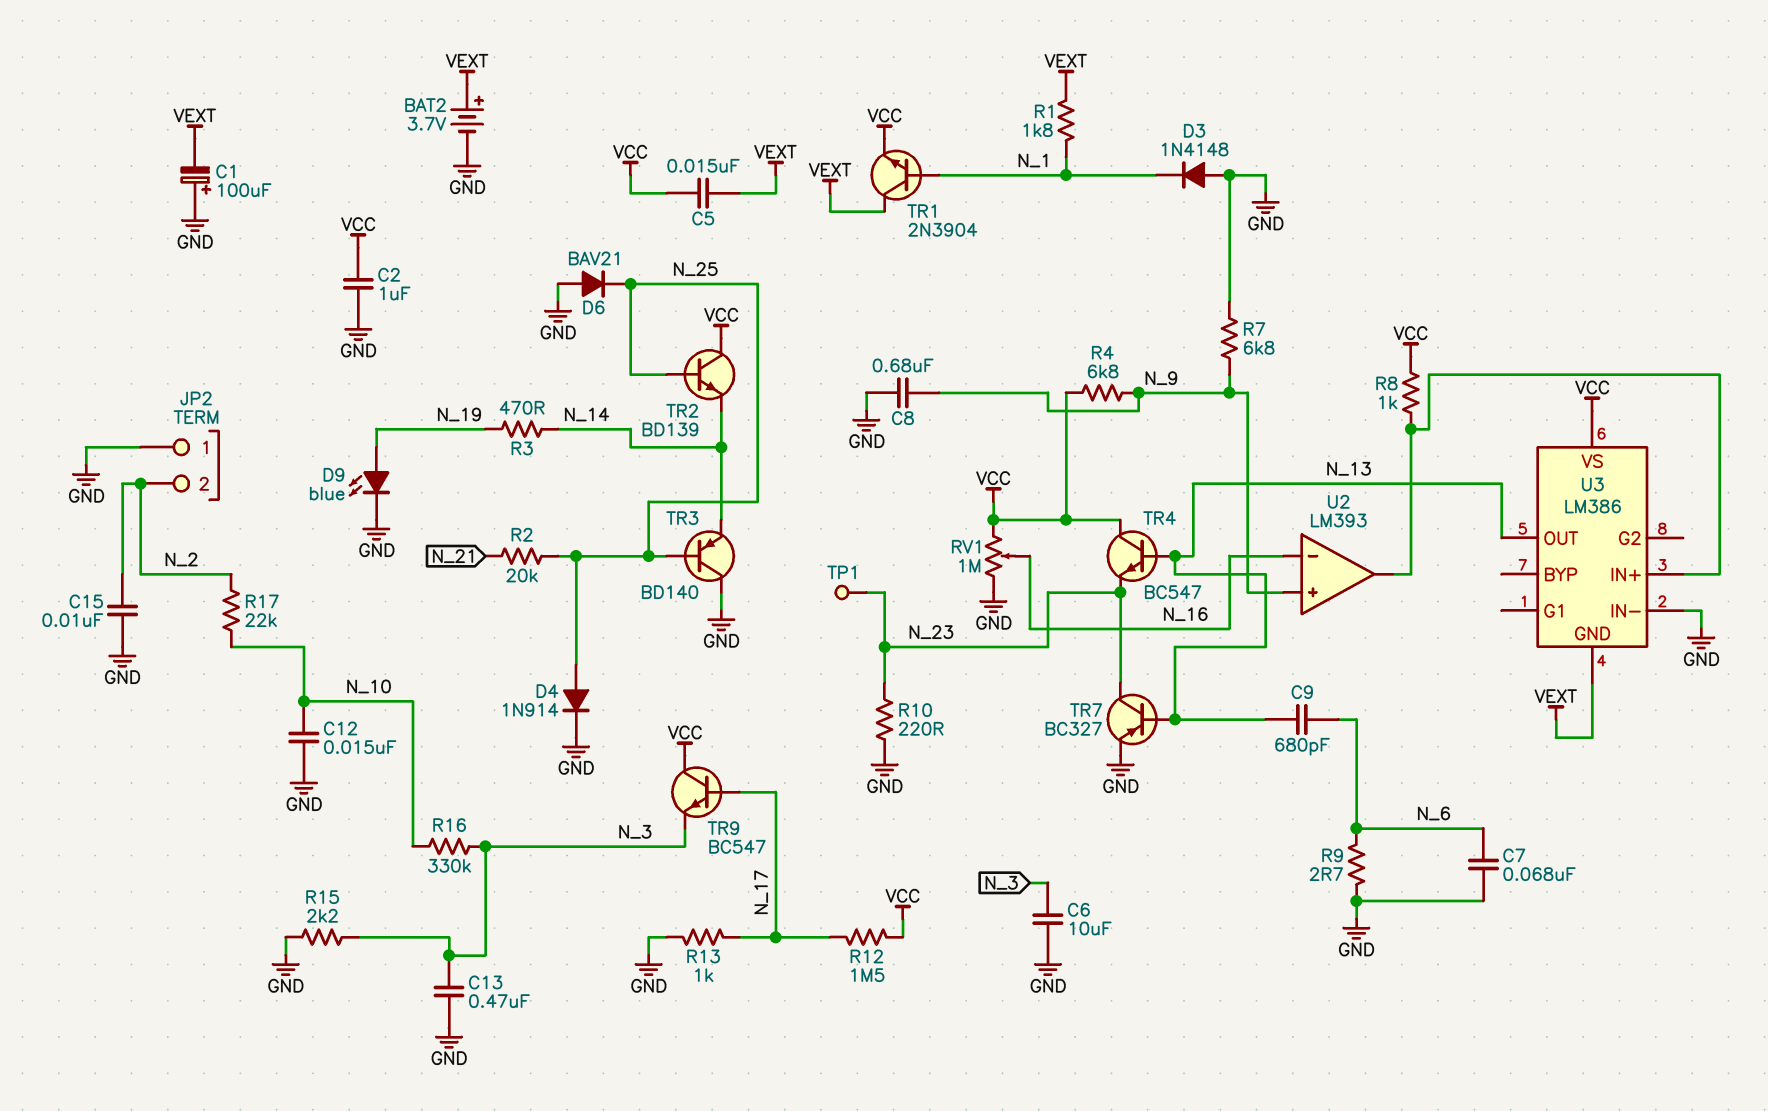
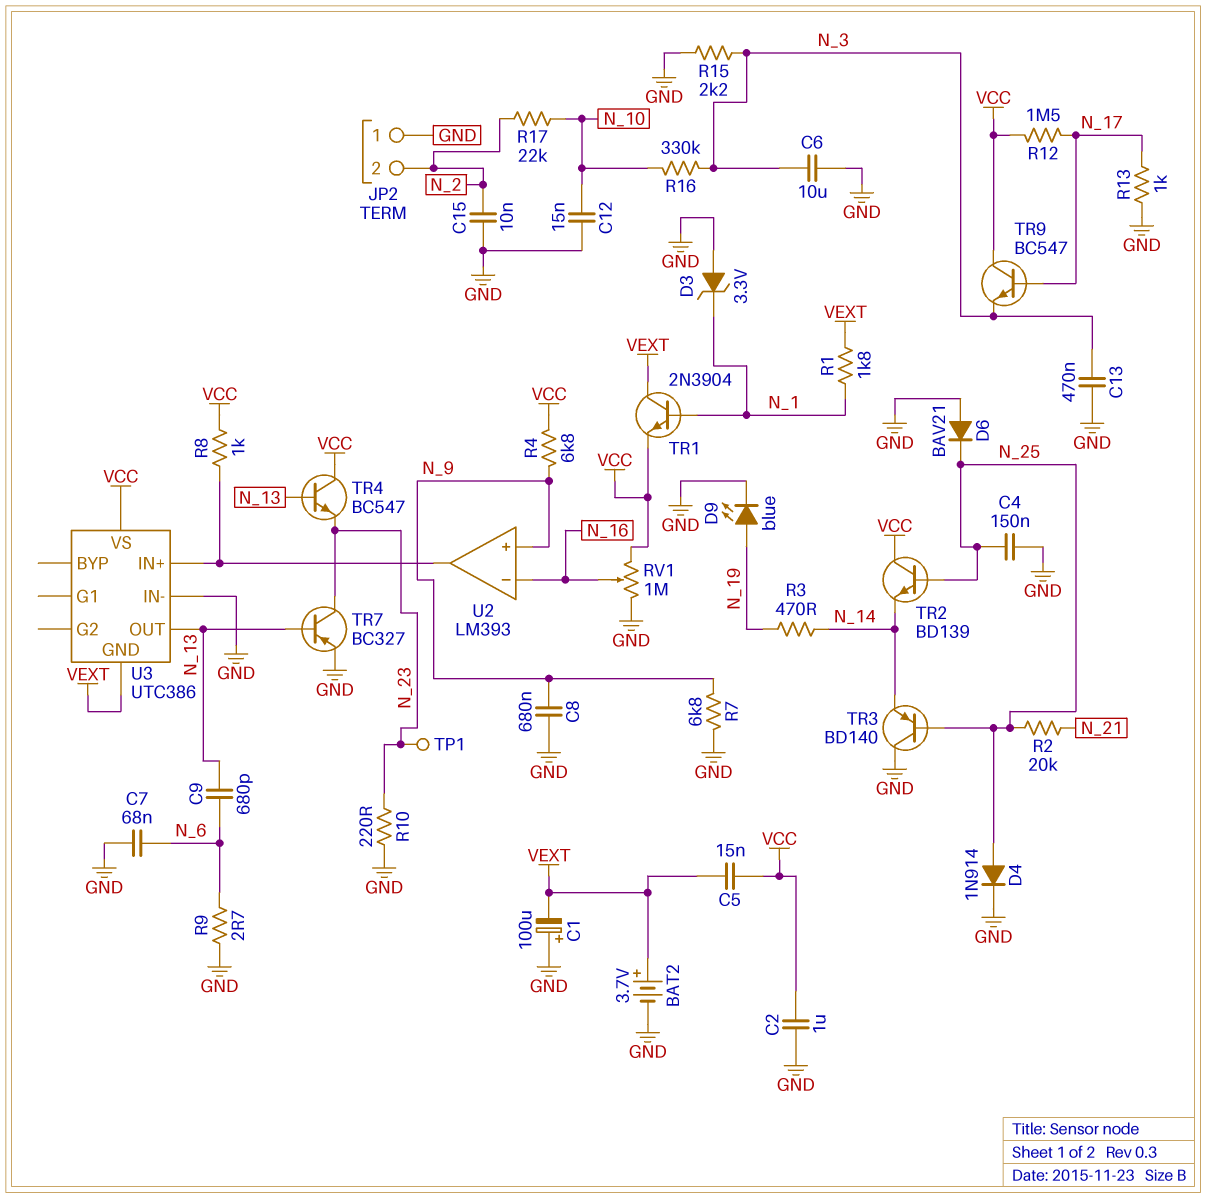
C4: none -> 150nF (GND, N_25)
D3: diode 1N4148 (A GND, K N_1) -> zener 3.3V (A GND, K N_1)
U3: LM386 -> UTC386

